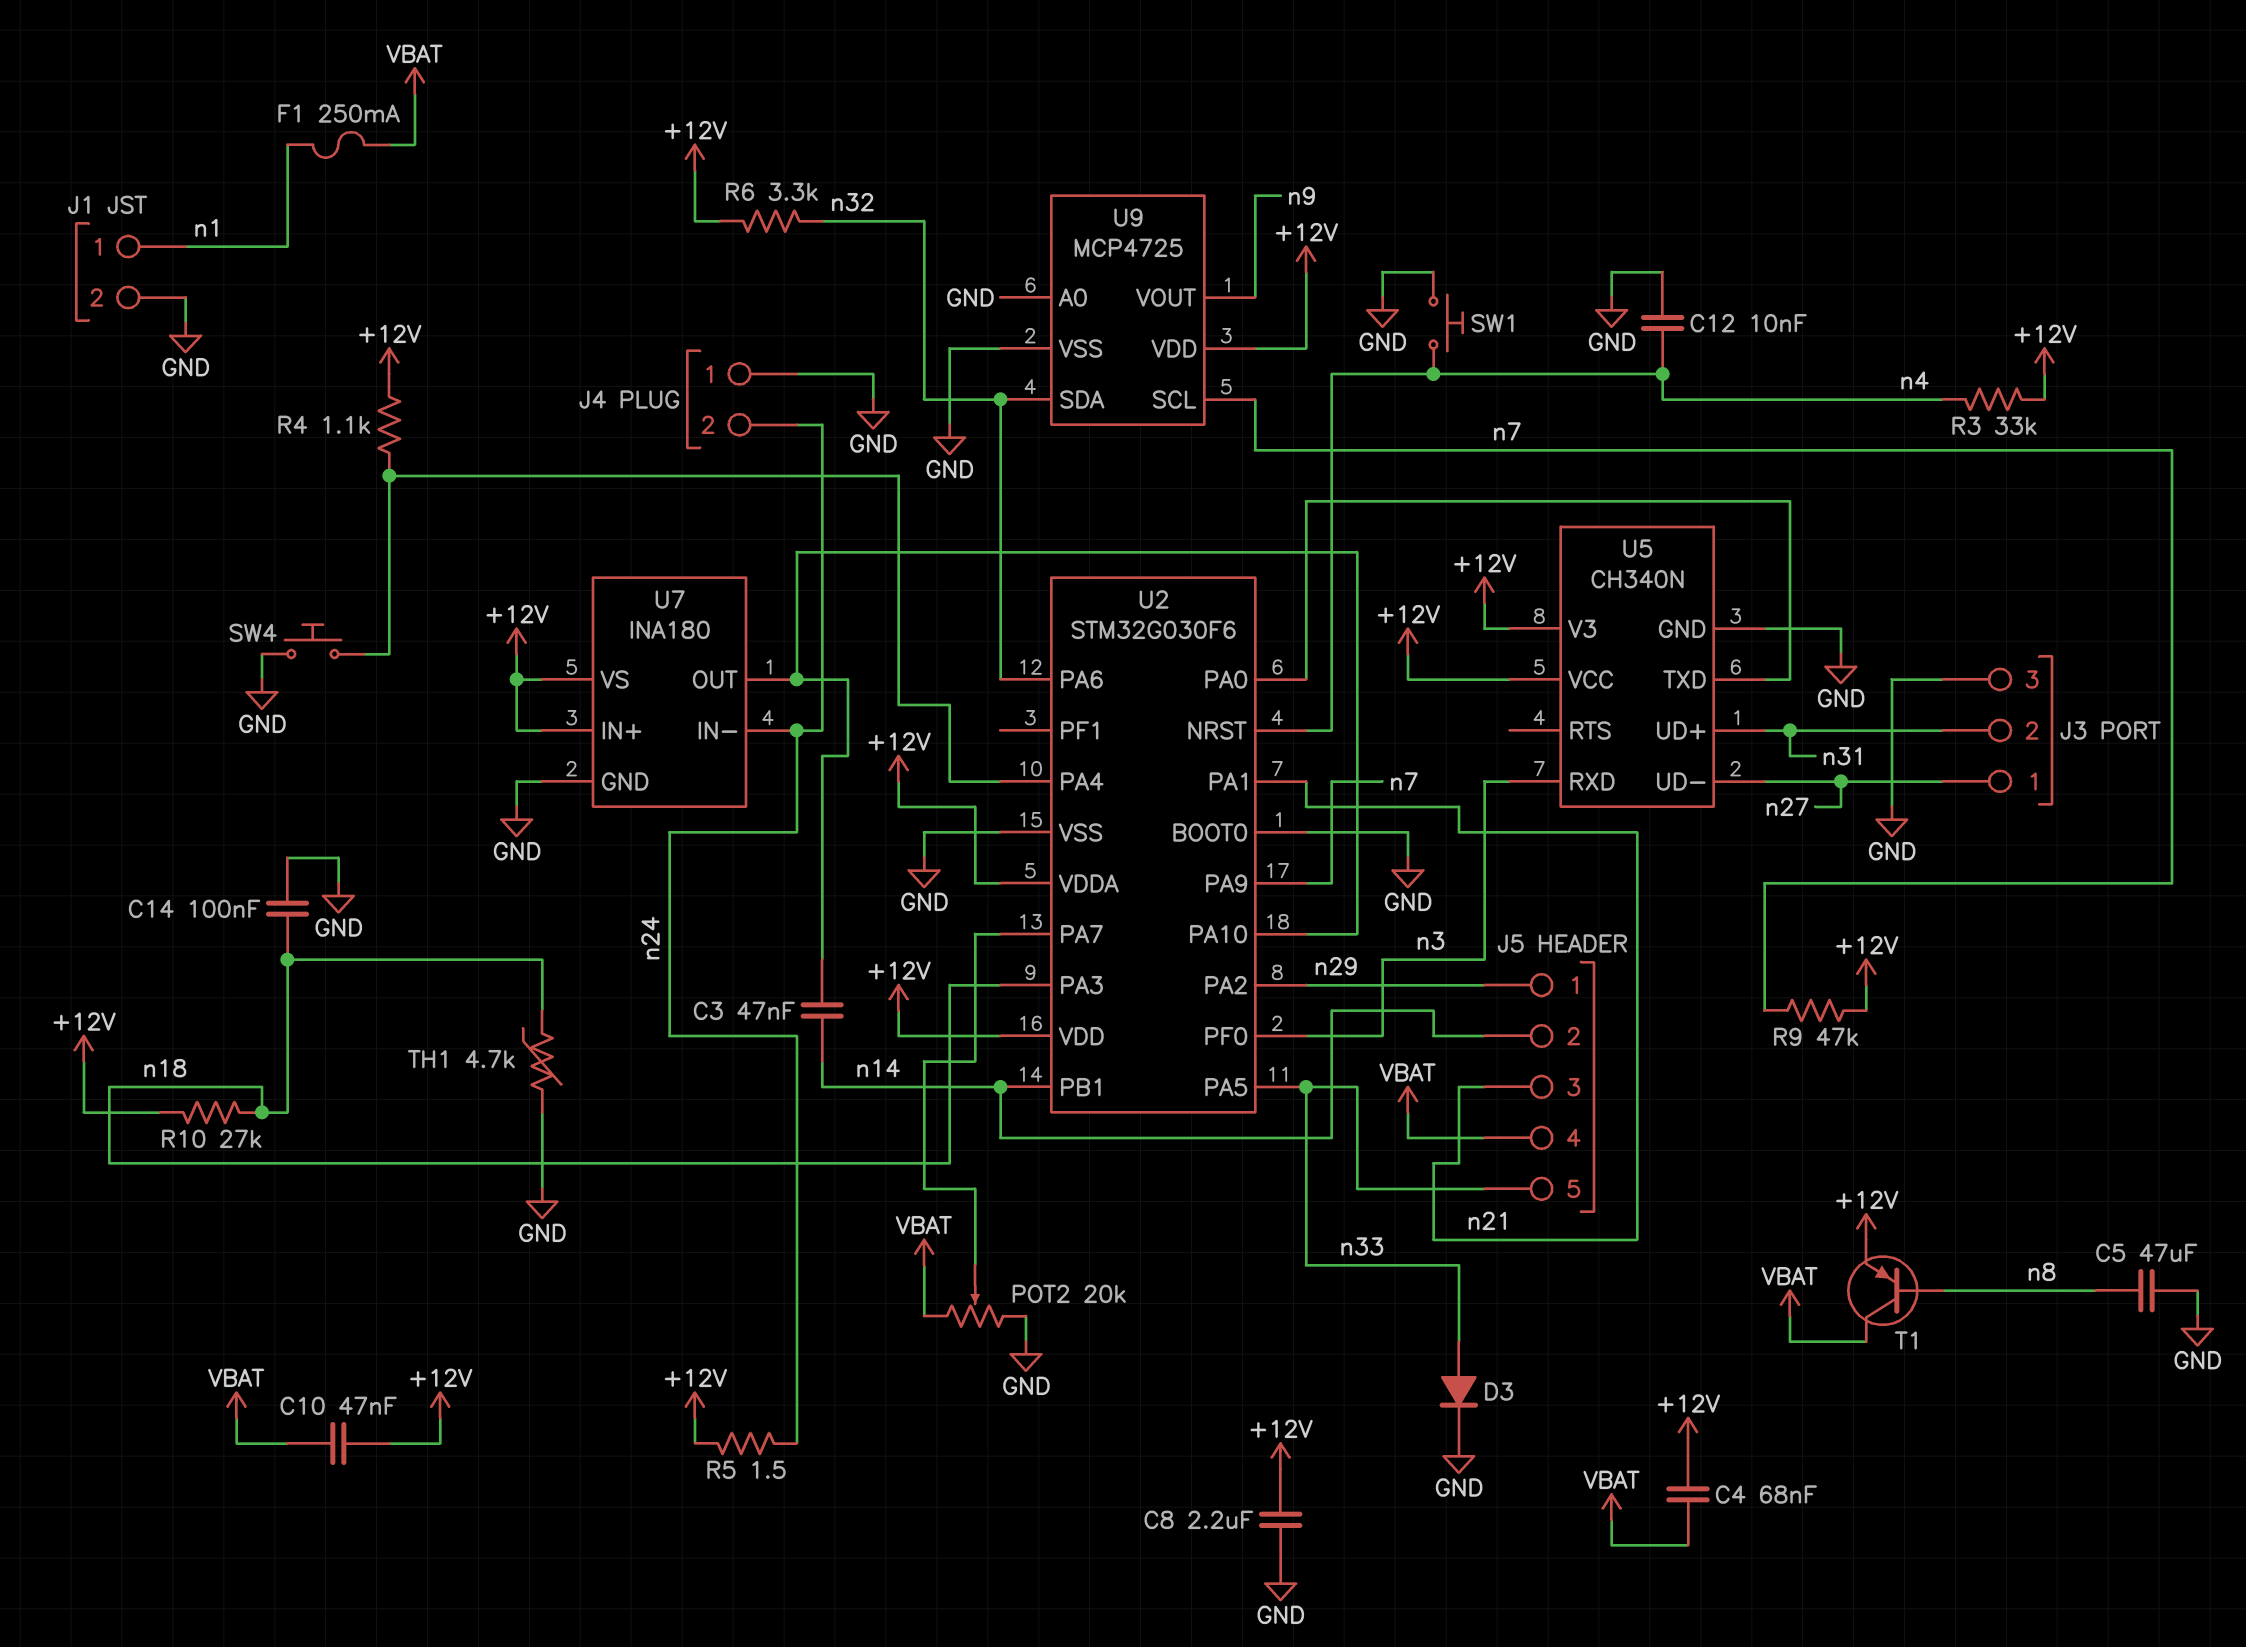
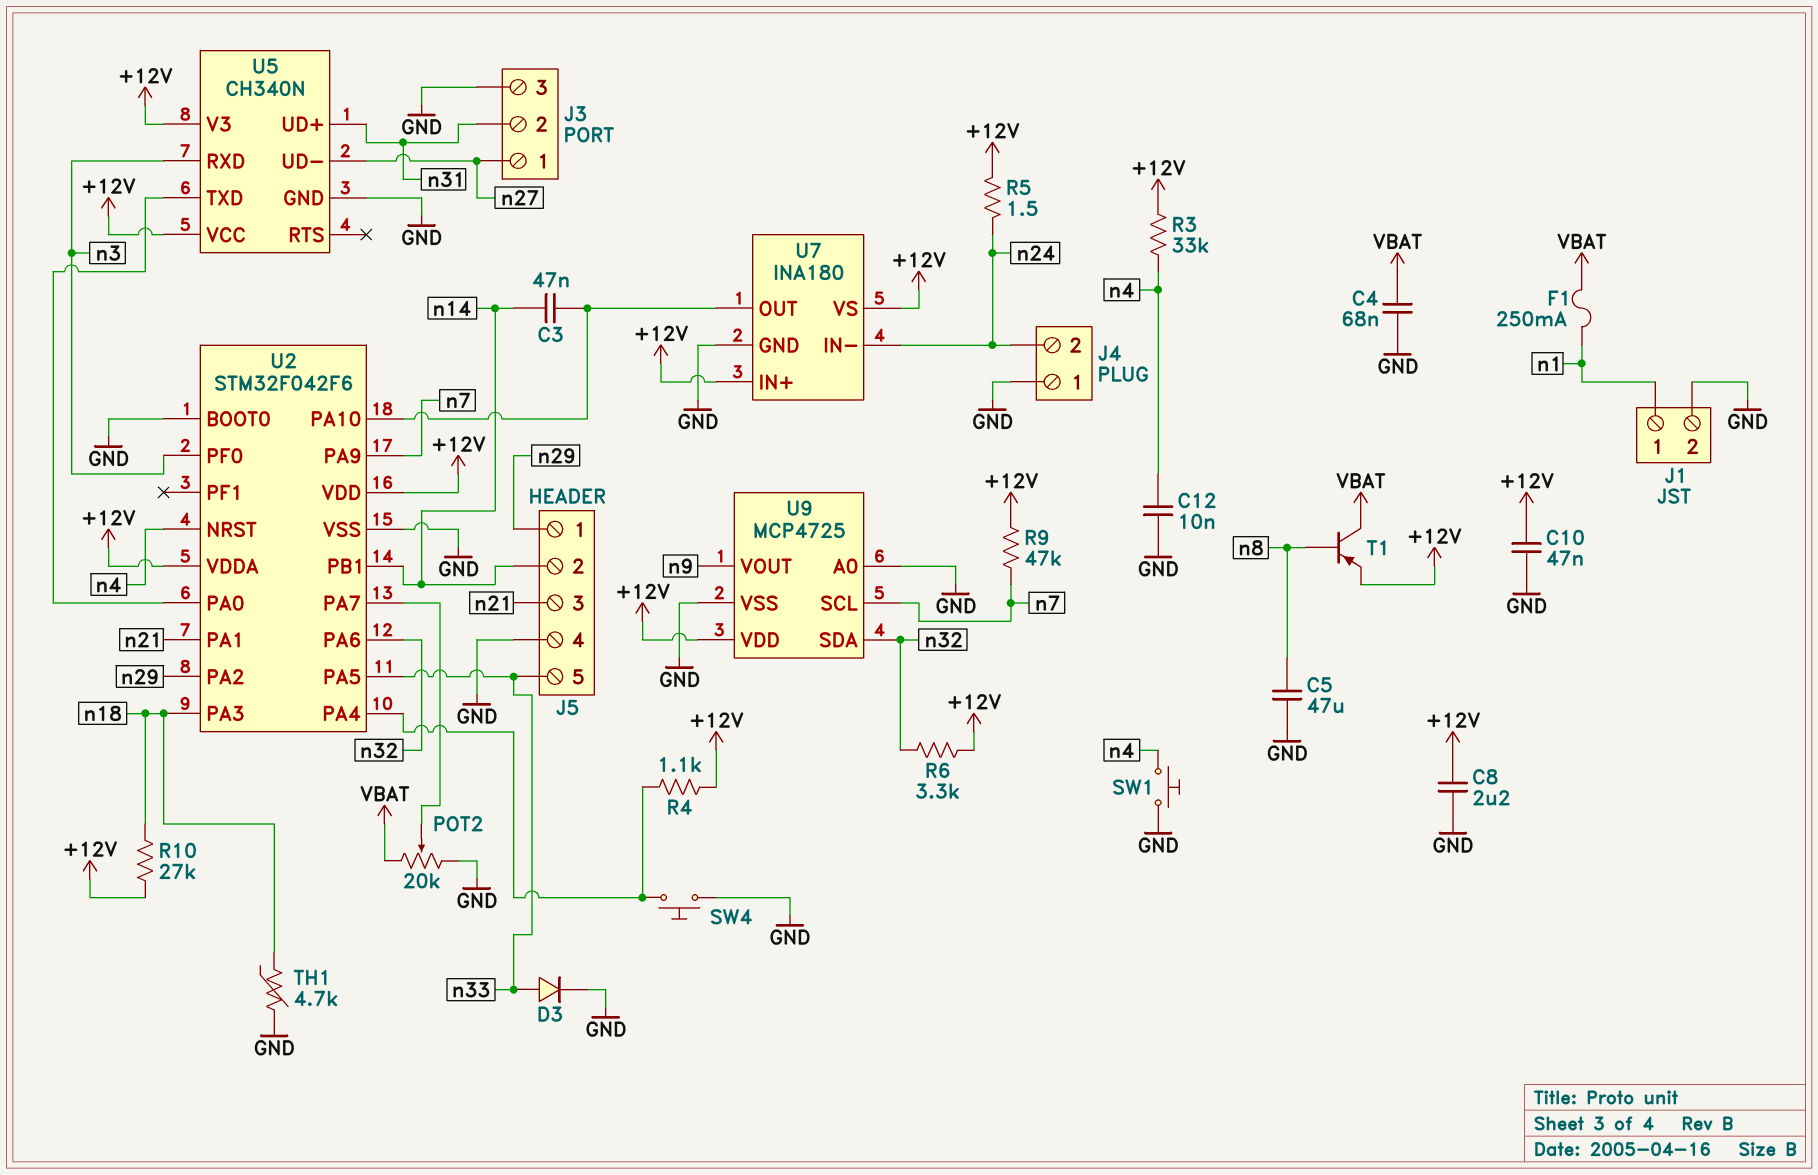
C4: 68nF (+12V, VBAT) -> 68nF (GND, VBAT)
C10: 47nF (+12V, VBAT) -> 47nF (+12V, GND)
C14: 100nF (GND, n18) -> none
J5 pin 4: VBAT -> GND
U2: STM32G030F6 -> STM32F042F6

